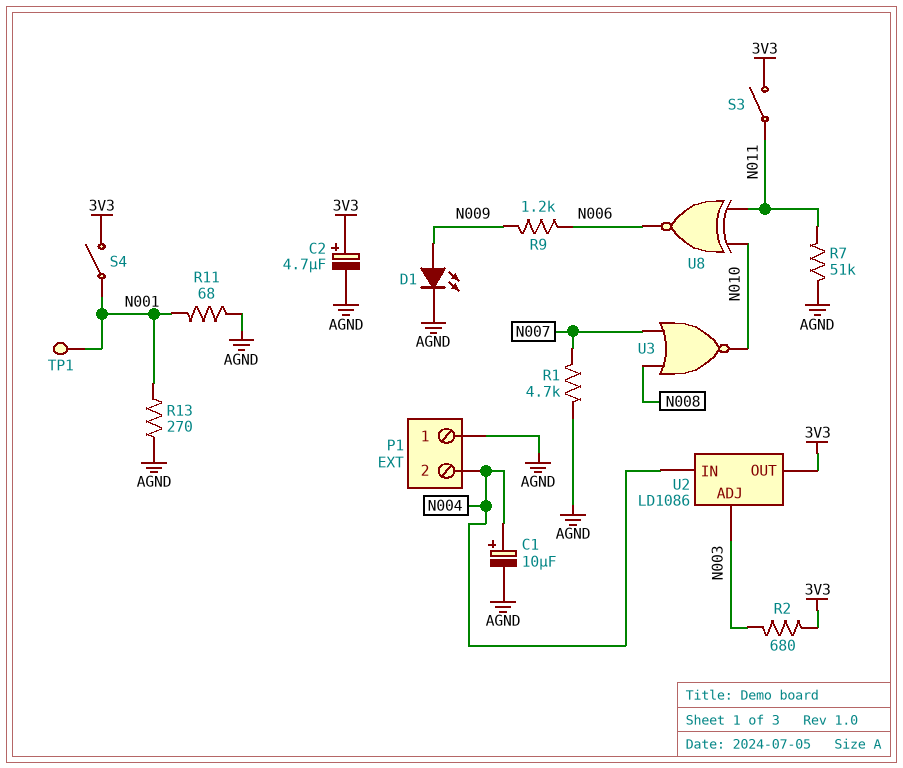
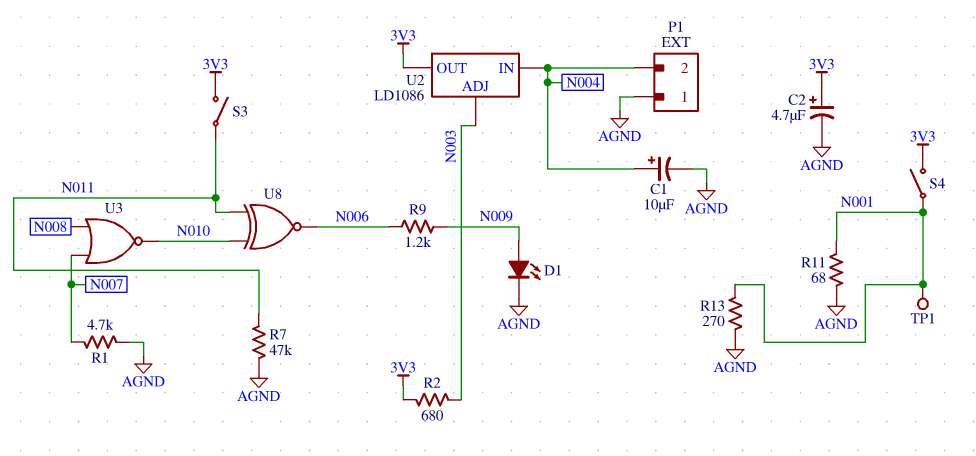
R7: 51k (AGND, N011) -> 47k (AGND, N011)

